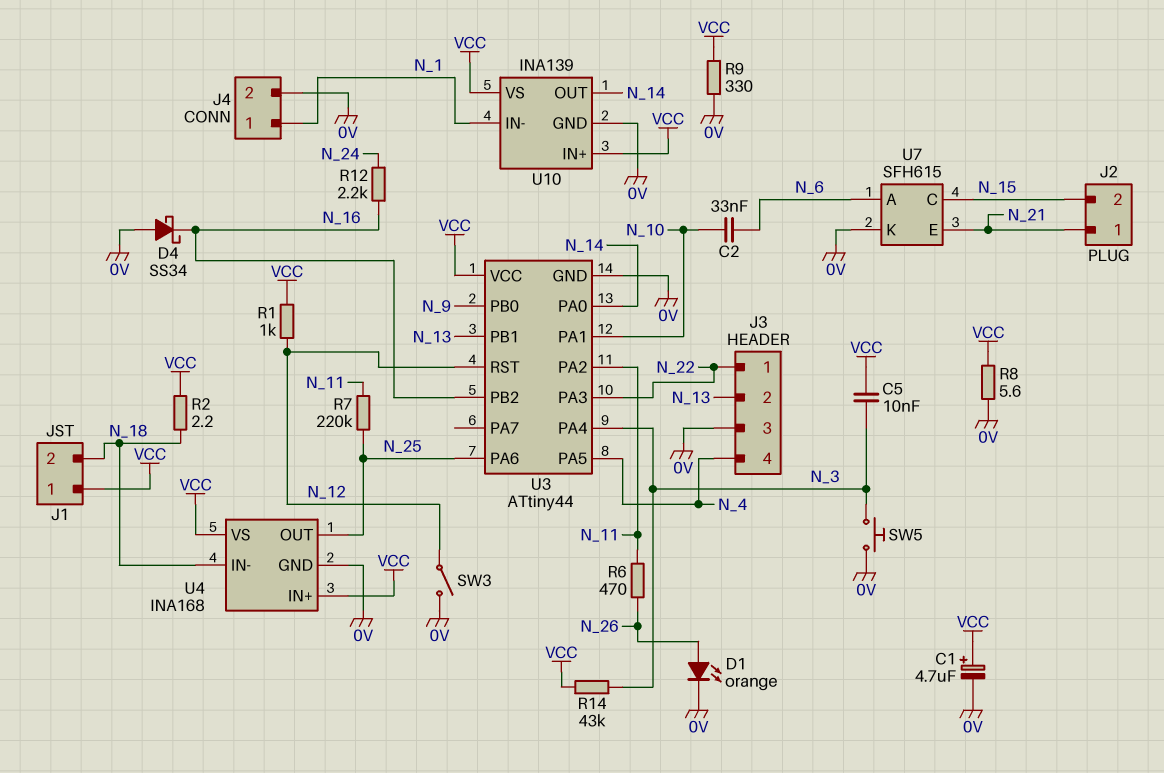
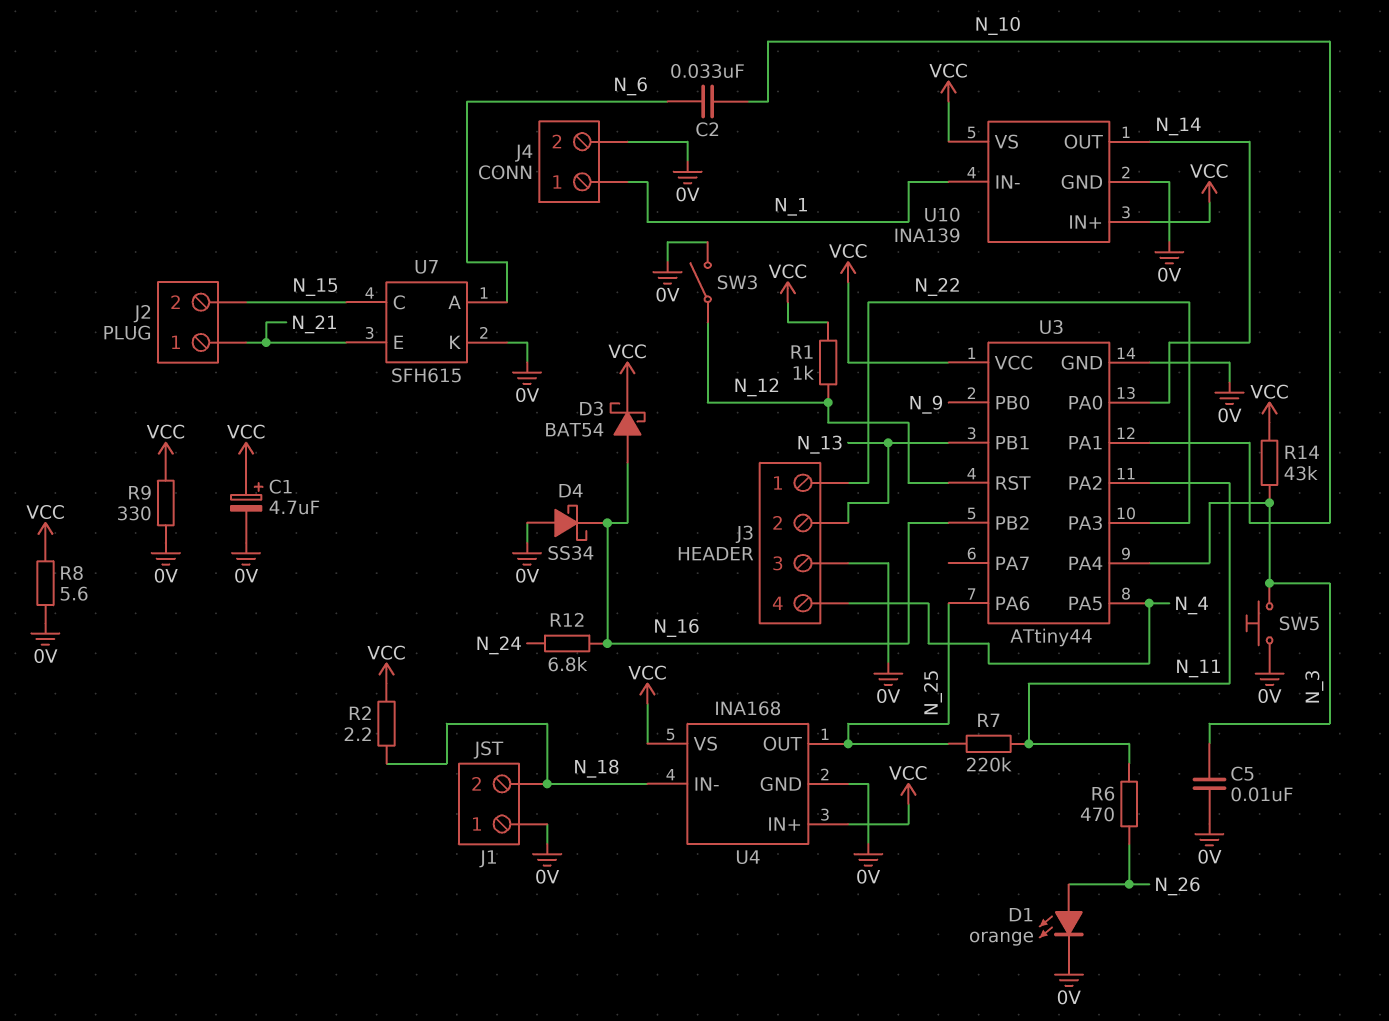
C5: 10nF (N_3, VCC) -> 10nF (0V, N_3)
D3: none -> schottky BAT54 (A N_16, K VCC)
J1 pin 1: VCC -> 0V
R12: 2.2k (N_16, N_24) -> 6.8k (N_16, N_24)

